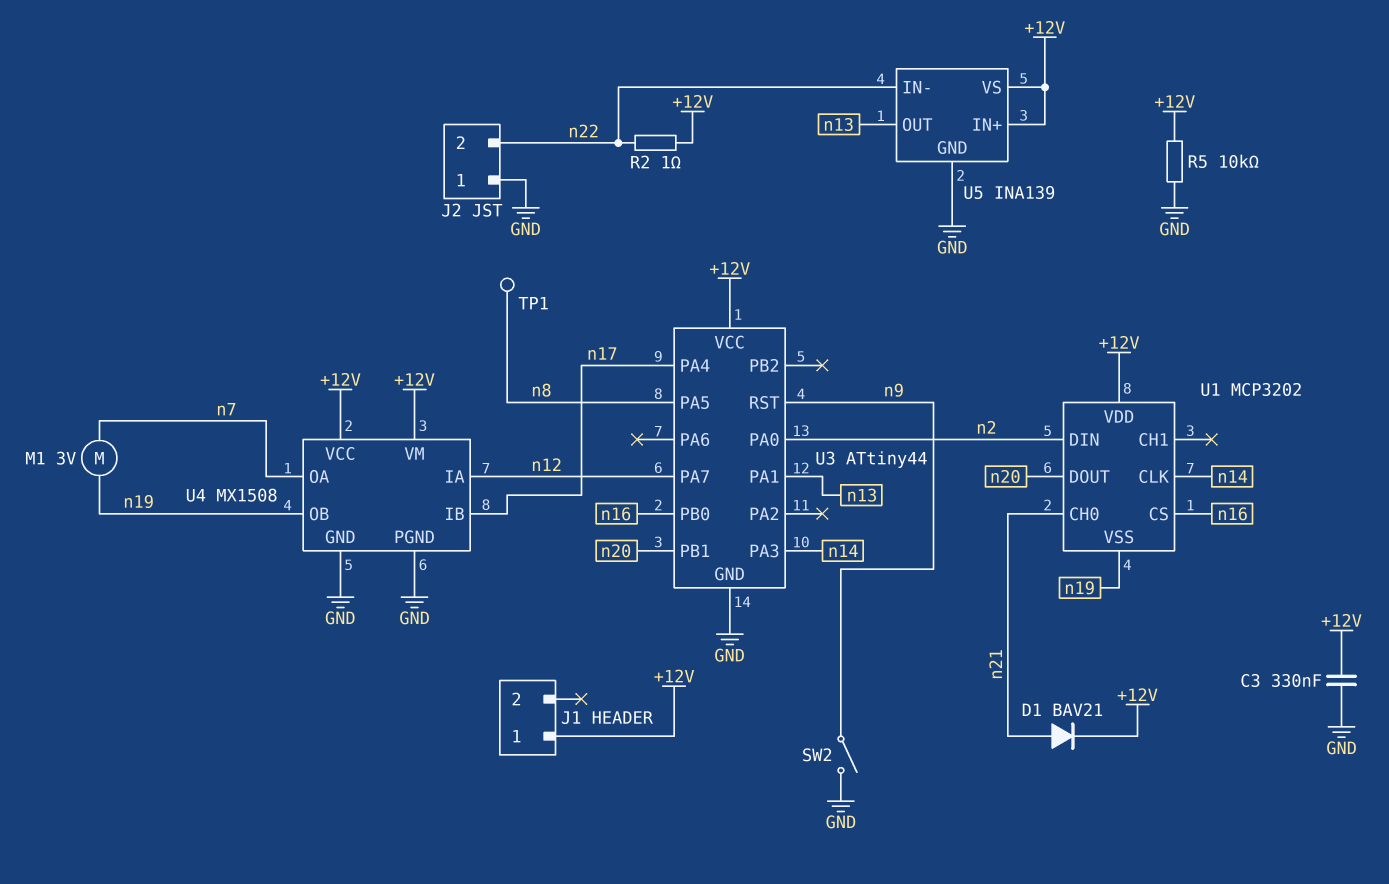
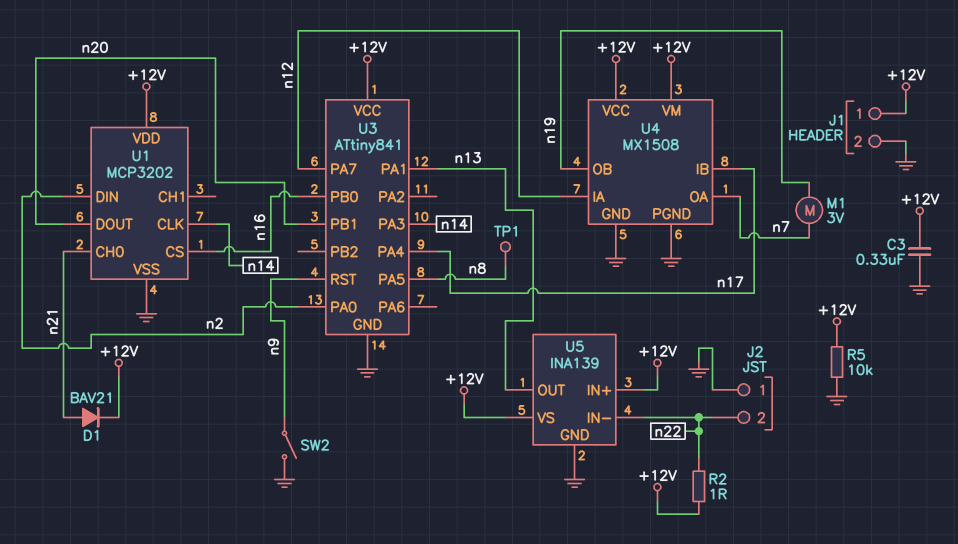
J1 pin 2: none -> GND
U1 pin VSS: n19 -> GND
U3: ATtiny44 -> ATtiny841

